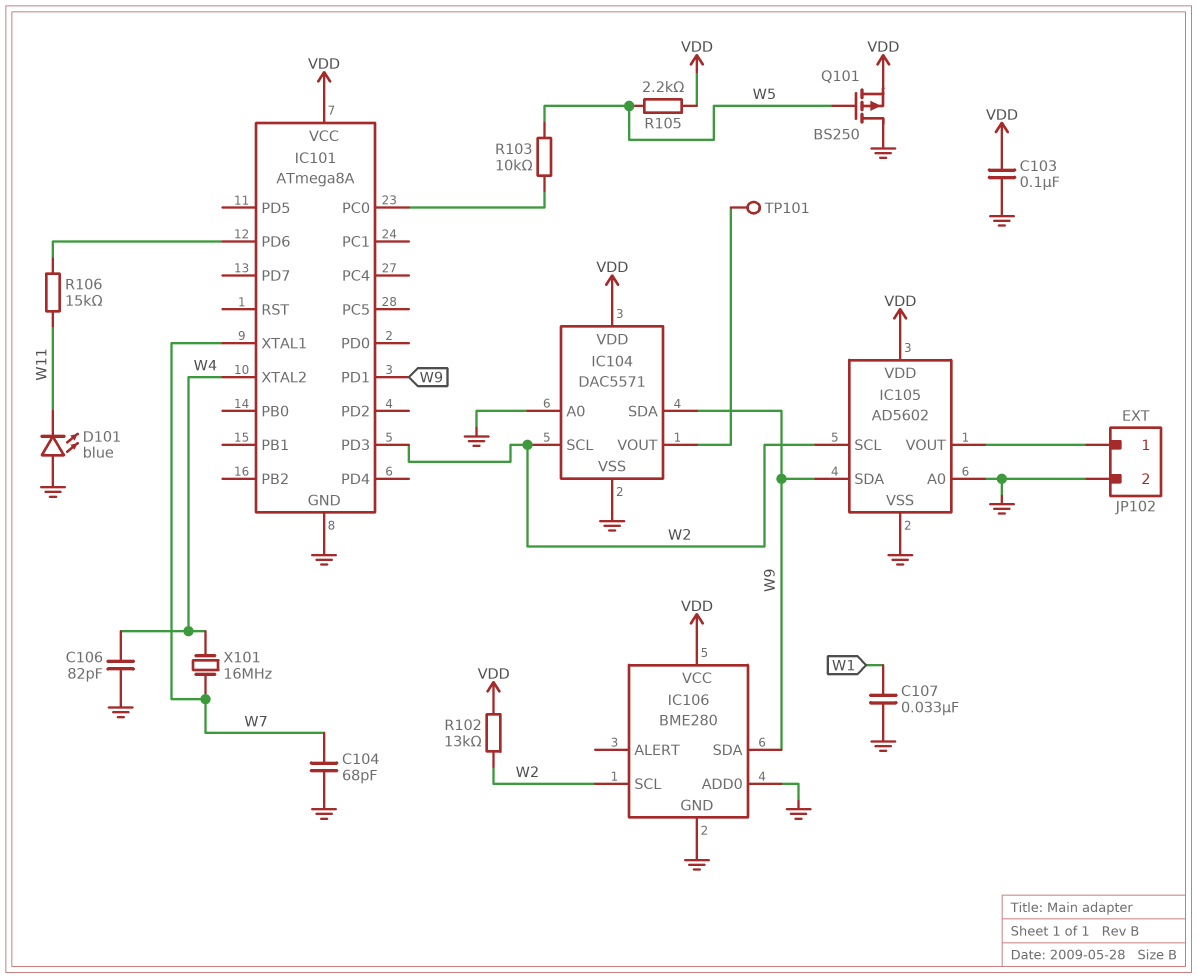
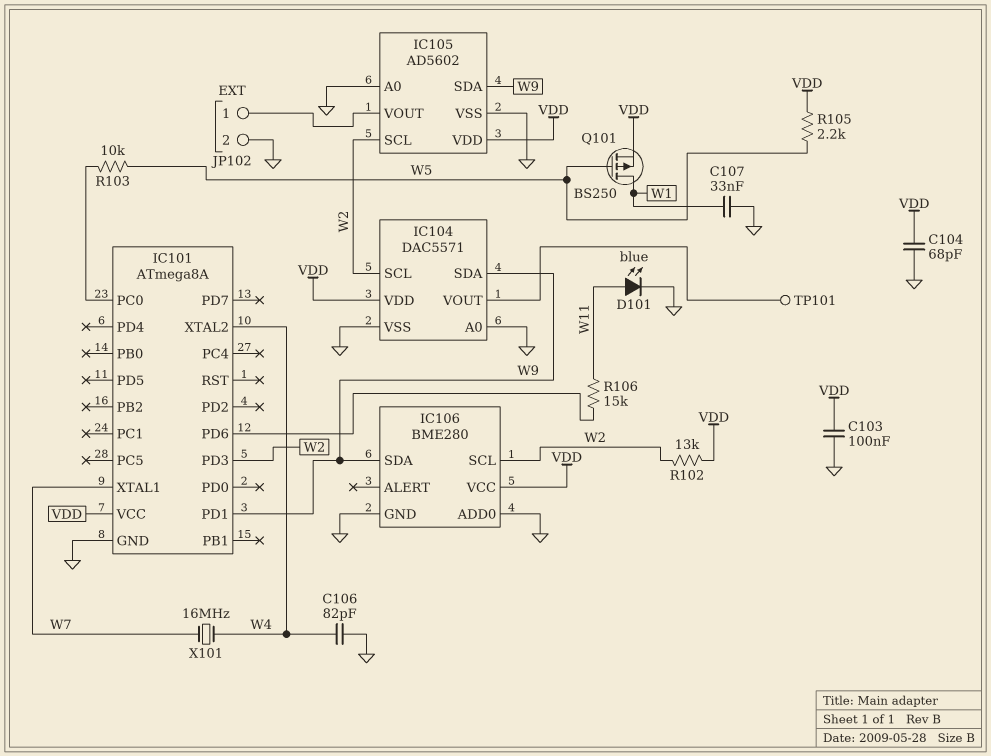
C104: 68pF (GND, W7) -> 68pF (GND, VDD)
D101: LED blue (A GND, K W11) -> LED blue (A W11, K GND)
Q101: PMOS BS250 (G W5, D GND, S VDD) -> PMOS BS250 (G W5, D W1, S VDD)

